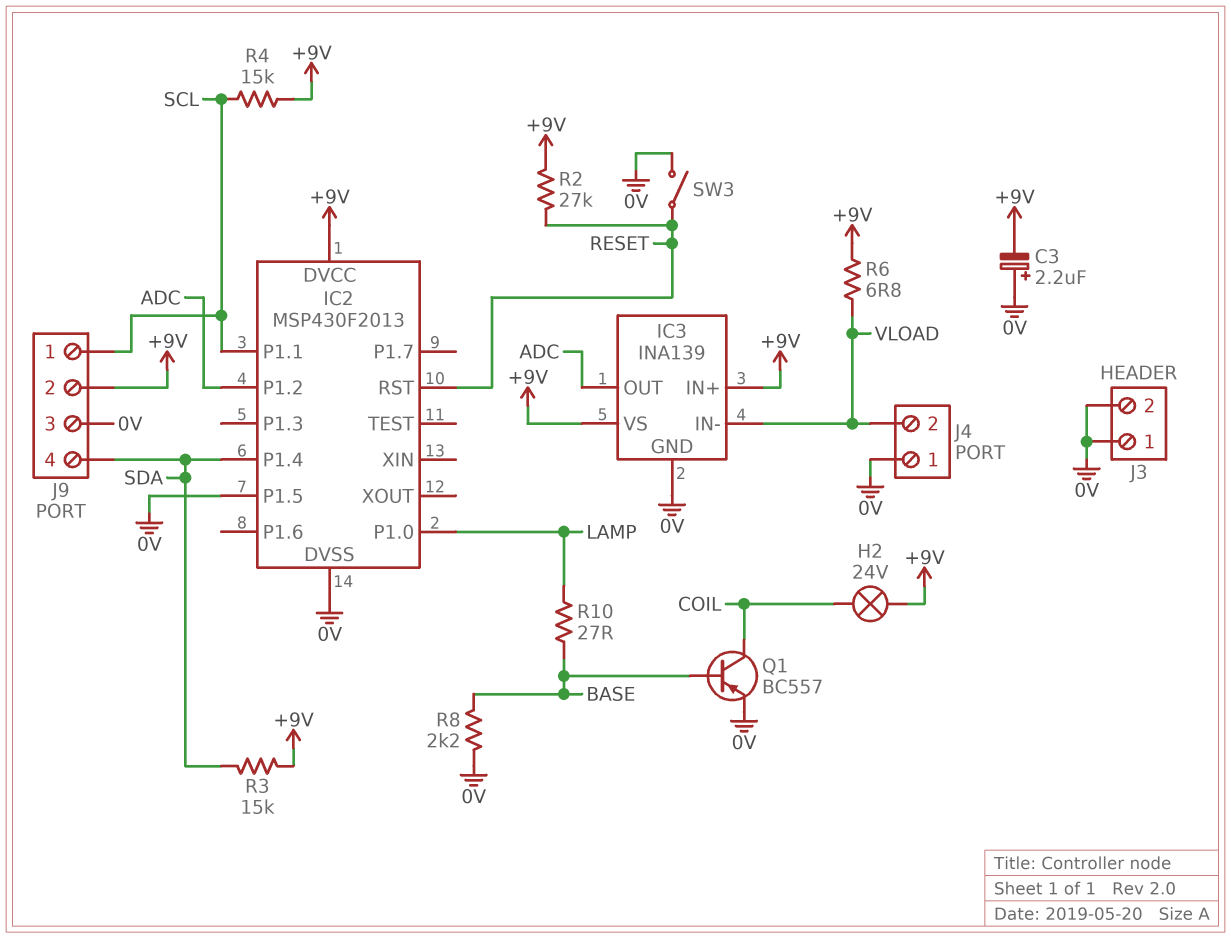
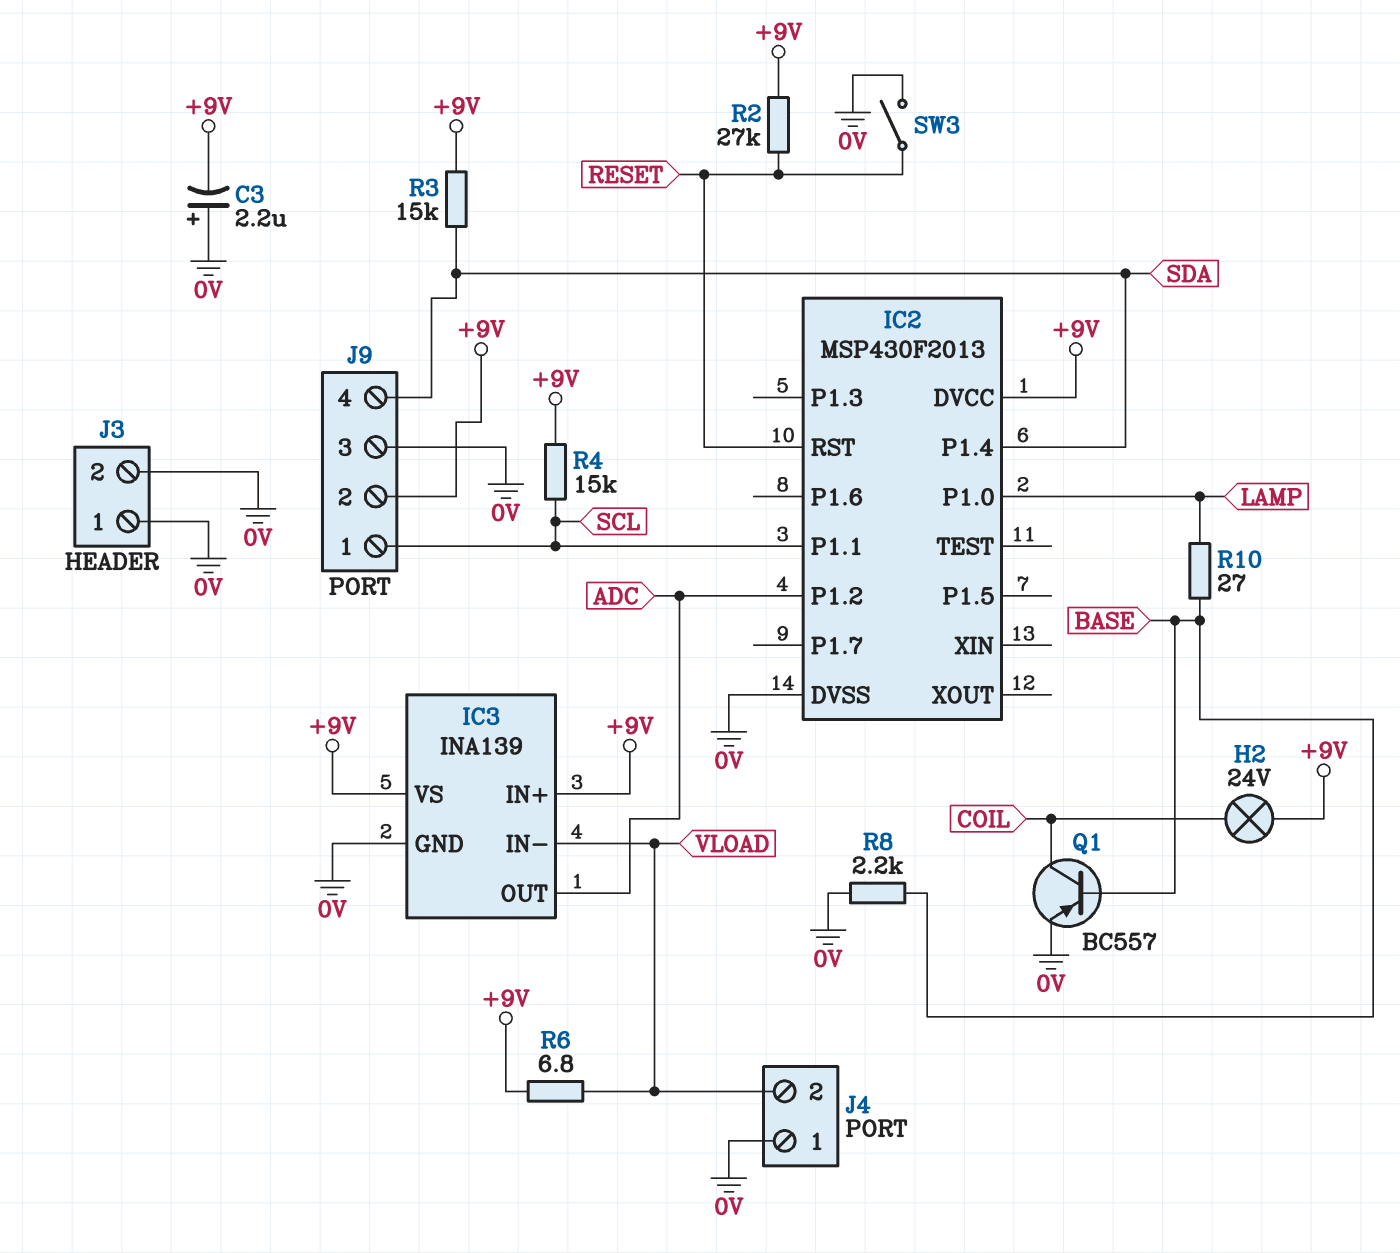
IC2 pin P1.5: 0V -> none

